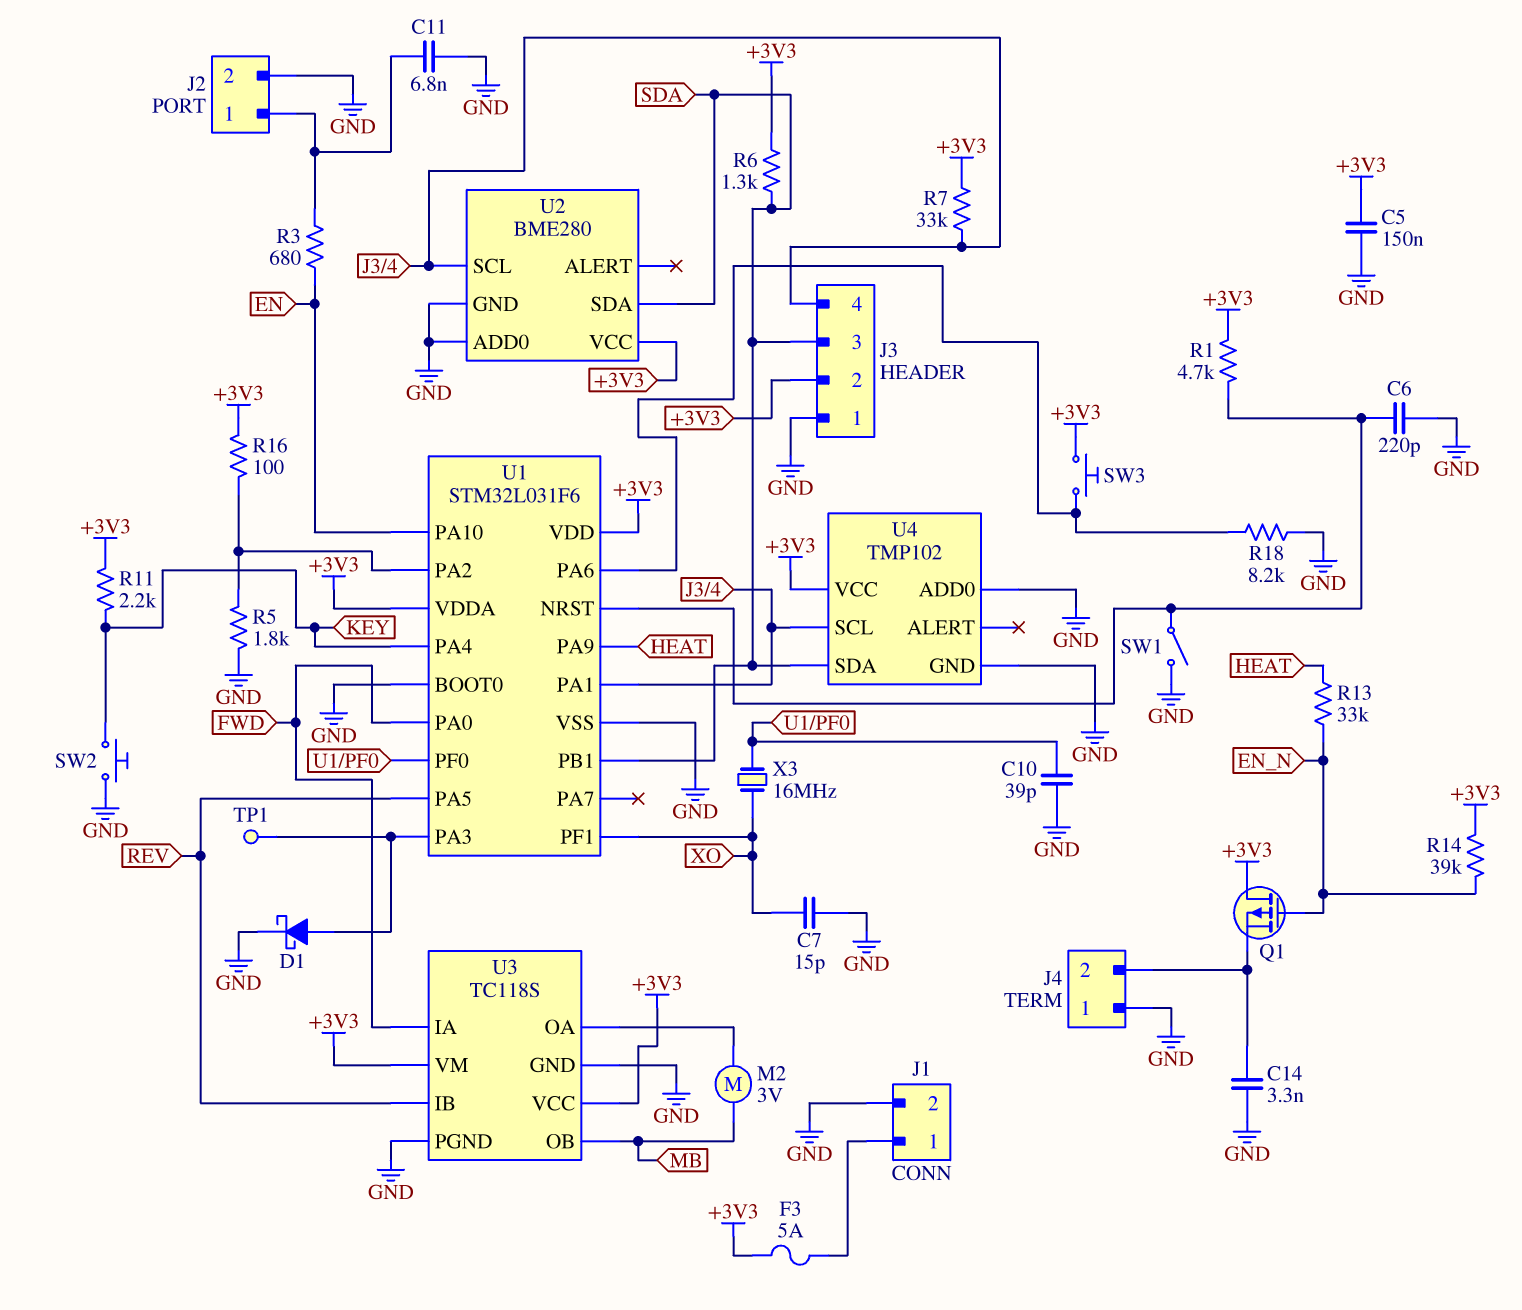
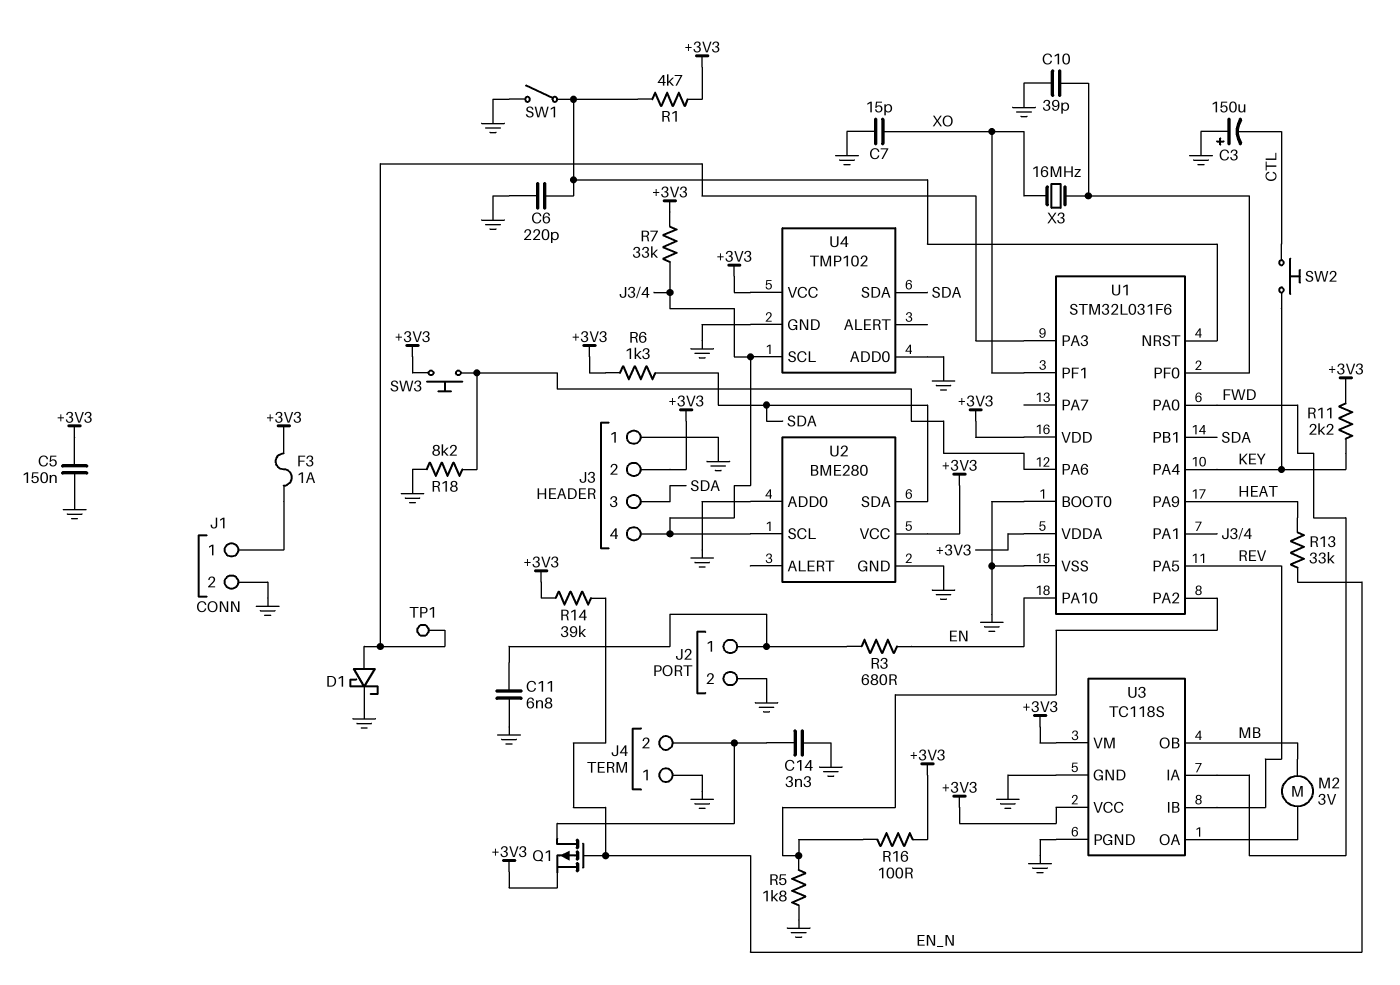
C3: none -> 150uF (plus GND, minus CTL)
F3: 5A (+3V3, J1/1) -> 1A (+3V3, J1/1)
Q1: PMOS (G EN_N, D +3V3, S J4/2) -> PMOS (G EN_N, D J4/2, S +3V3)
SW2: button (GND, KEY) -> button (CTL, KEY)

